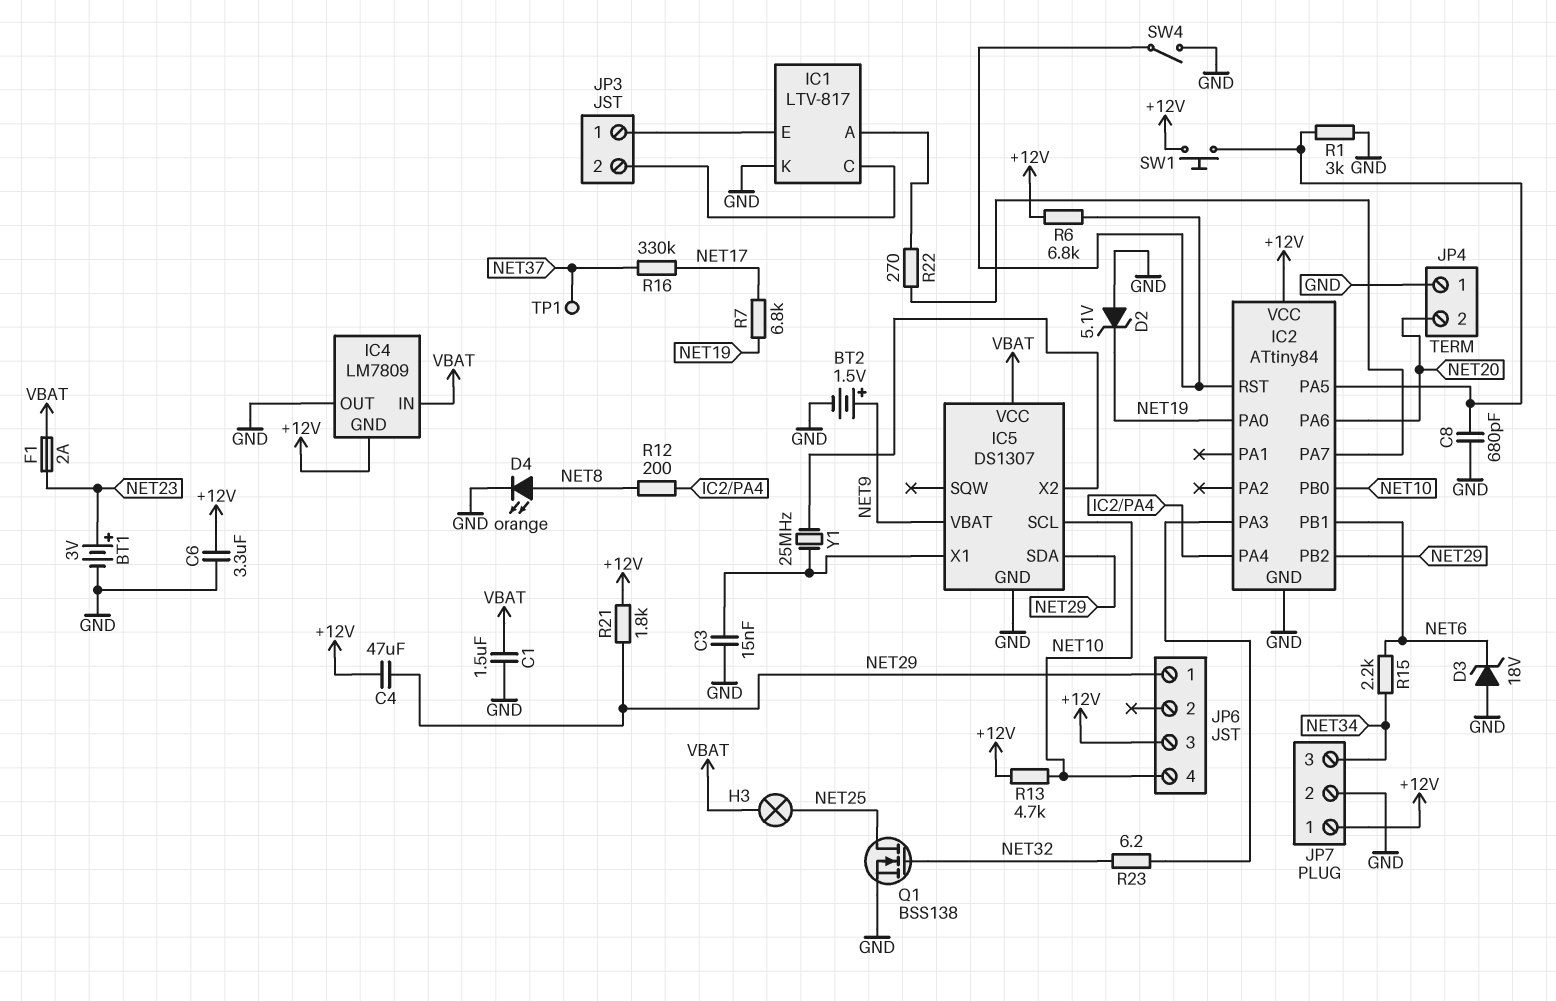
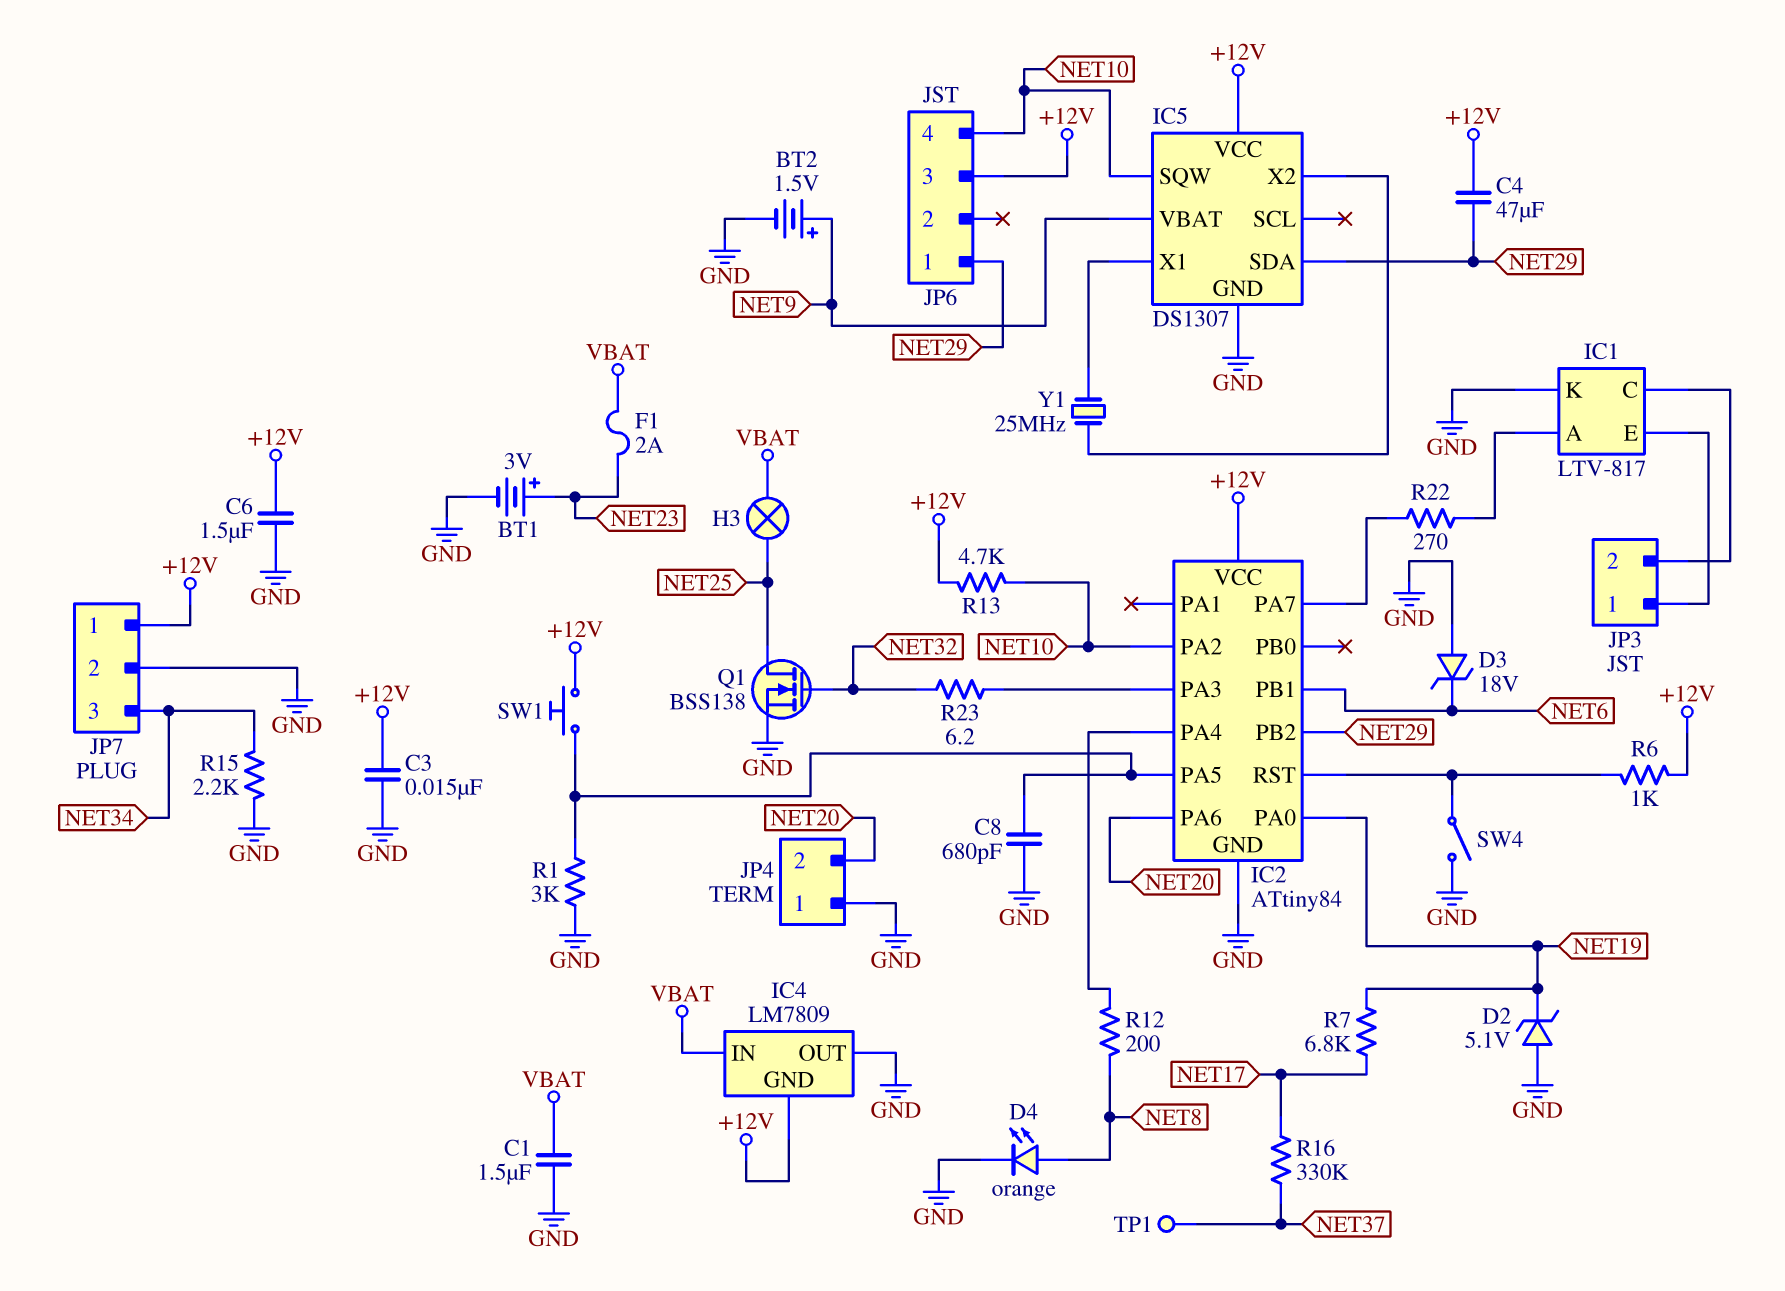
C3: 15nF (GND, IC5/X1) -> 15nF (+12V, GND)
C6: 3.3uF (+12V, GND) -> 1.5uF (+12V, GND)
IC2 pin PA2: none -> NET10
IC2 pin PB0: NET10 -> none
IC5 pin SCL: NET10 -> none
IC5 pin SQW: none -> NET10
IC5 pin VCC: VBAT -> +12V
R6: 6.8k (+12V, IC2/RST) -> 1k (+12V, IC2/RST)
R15: 2.2k (NET6, NET34) -> 2.2k (GND, NET34)
R21: 1.8k (+12V, NET29) -> none

